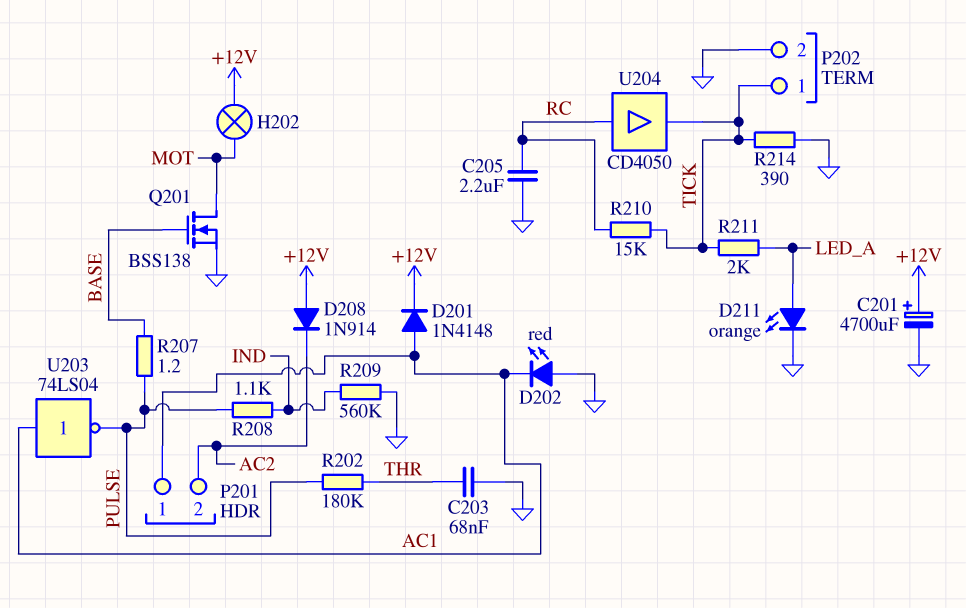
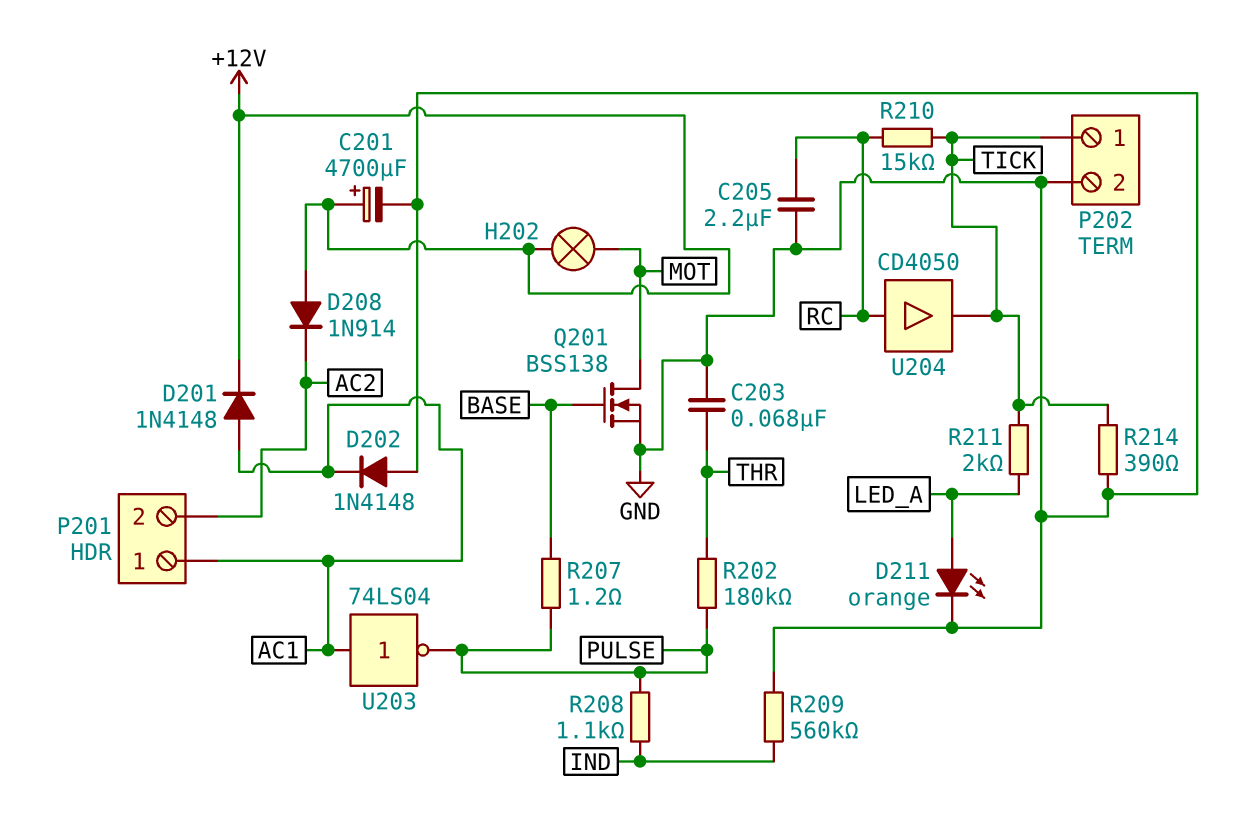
D202: LED red (A GND, K AC1) -> diode 1N4148 (A GND, K AC1)

